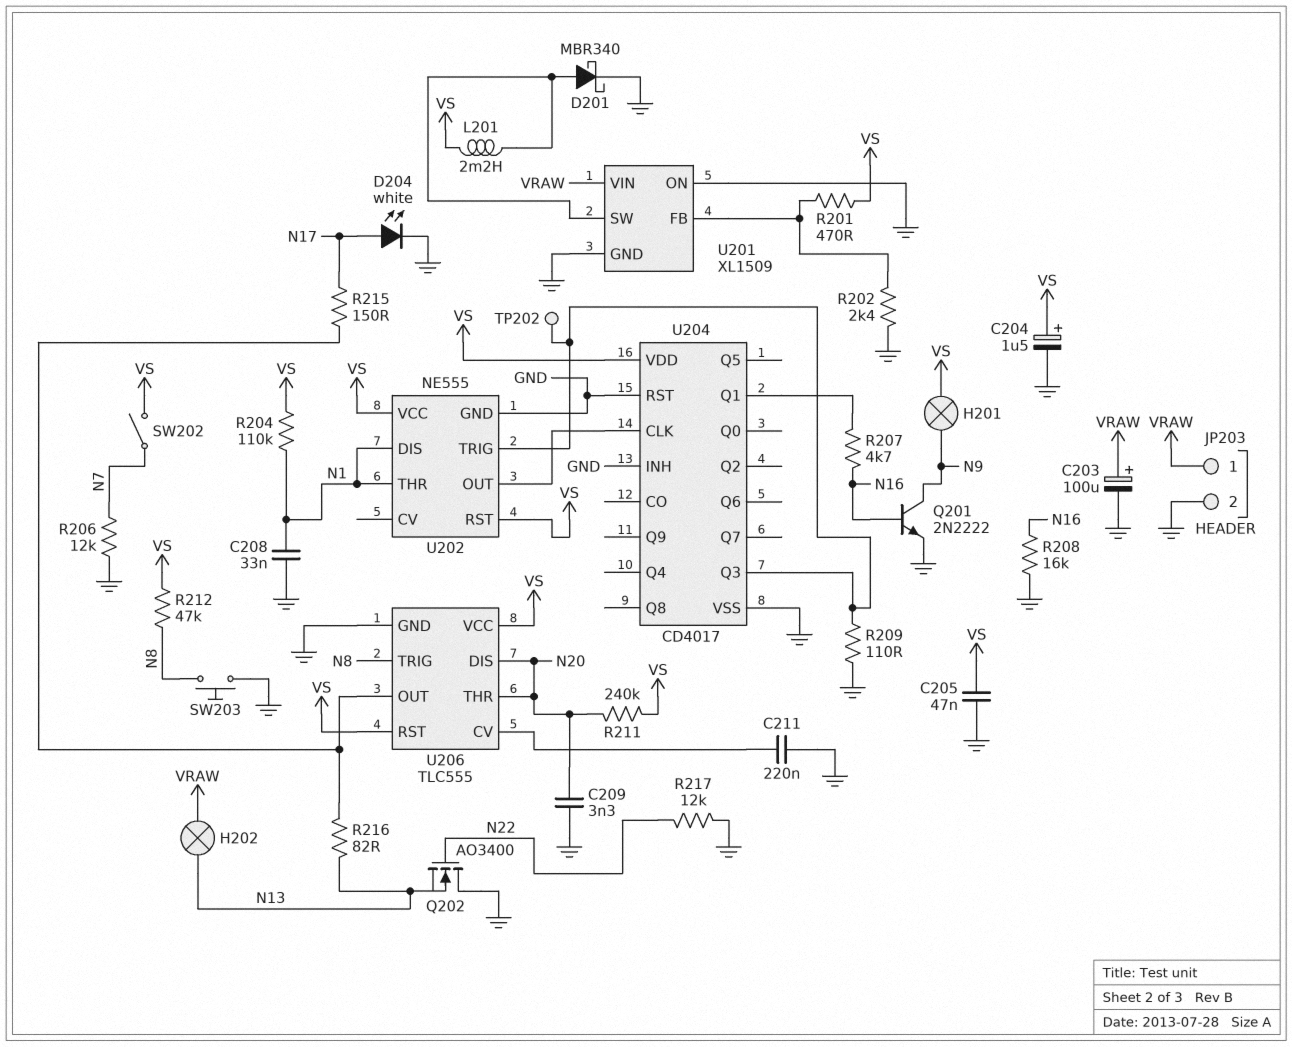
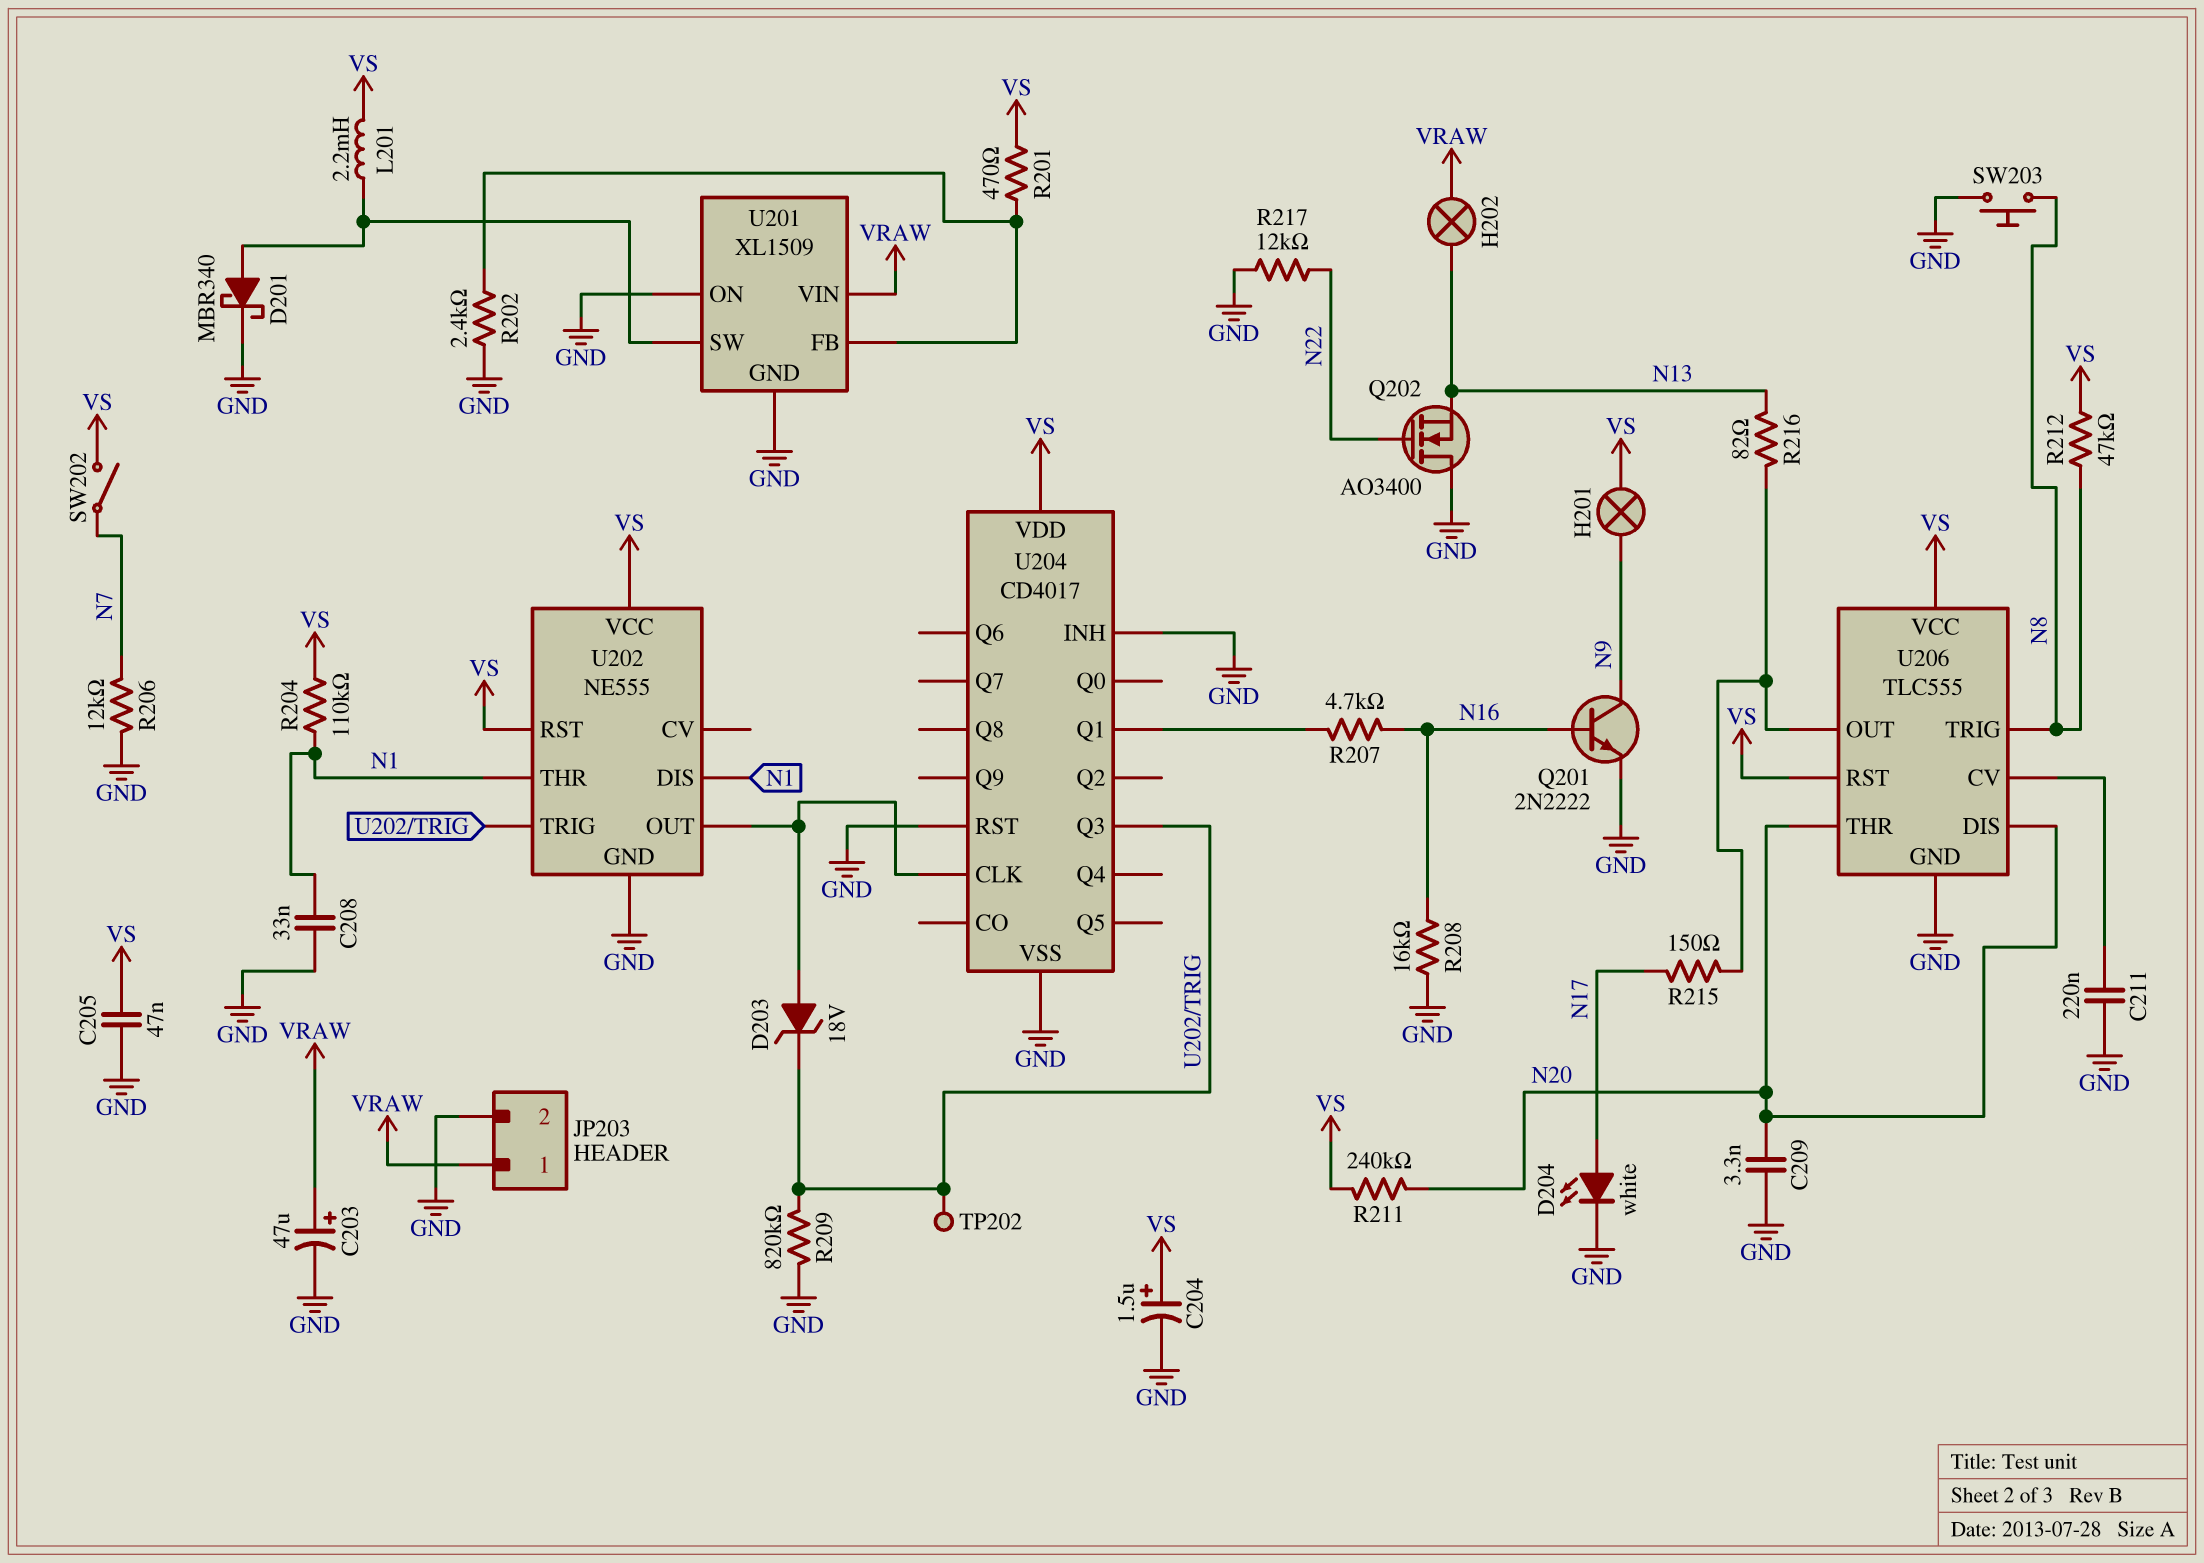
C203: 100uF (plus VRAW, minus GND) -> 47uF (plus VRAW, minus GND)
D203: none -> zener 18V (A U202/OUT, K U202/TRIG)
R209: 110 (GND, U202/TRIG) -> 820k (GND, U202/TRIG)

